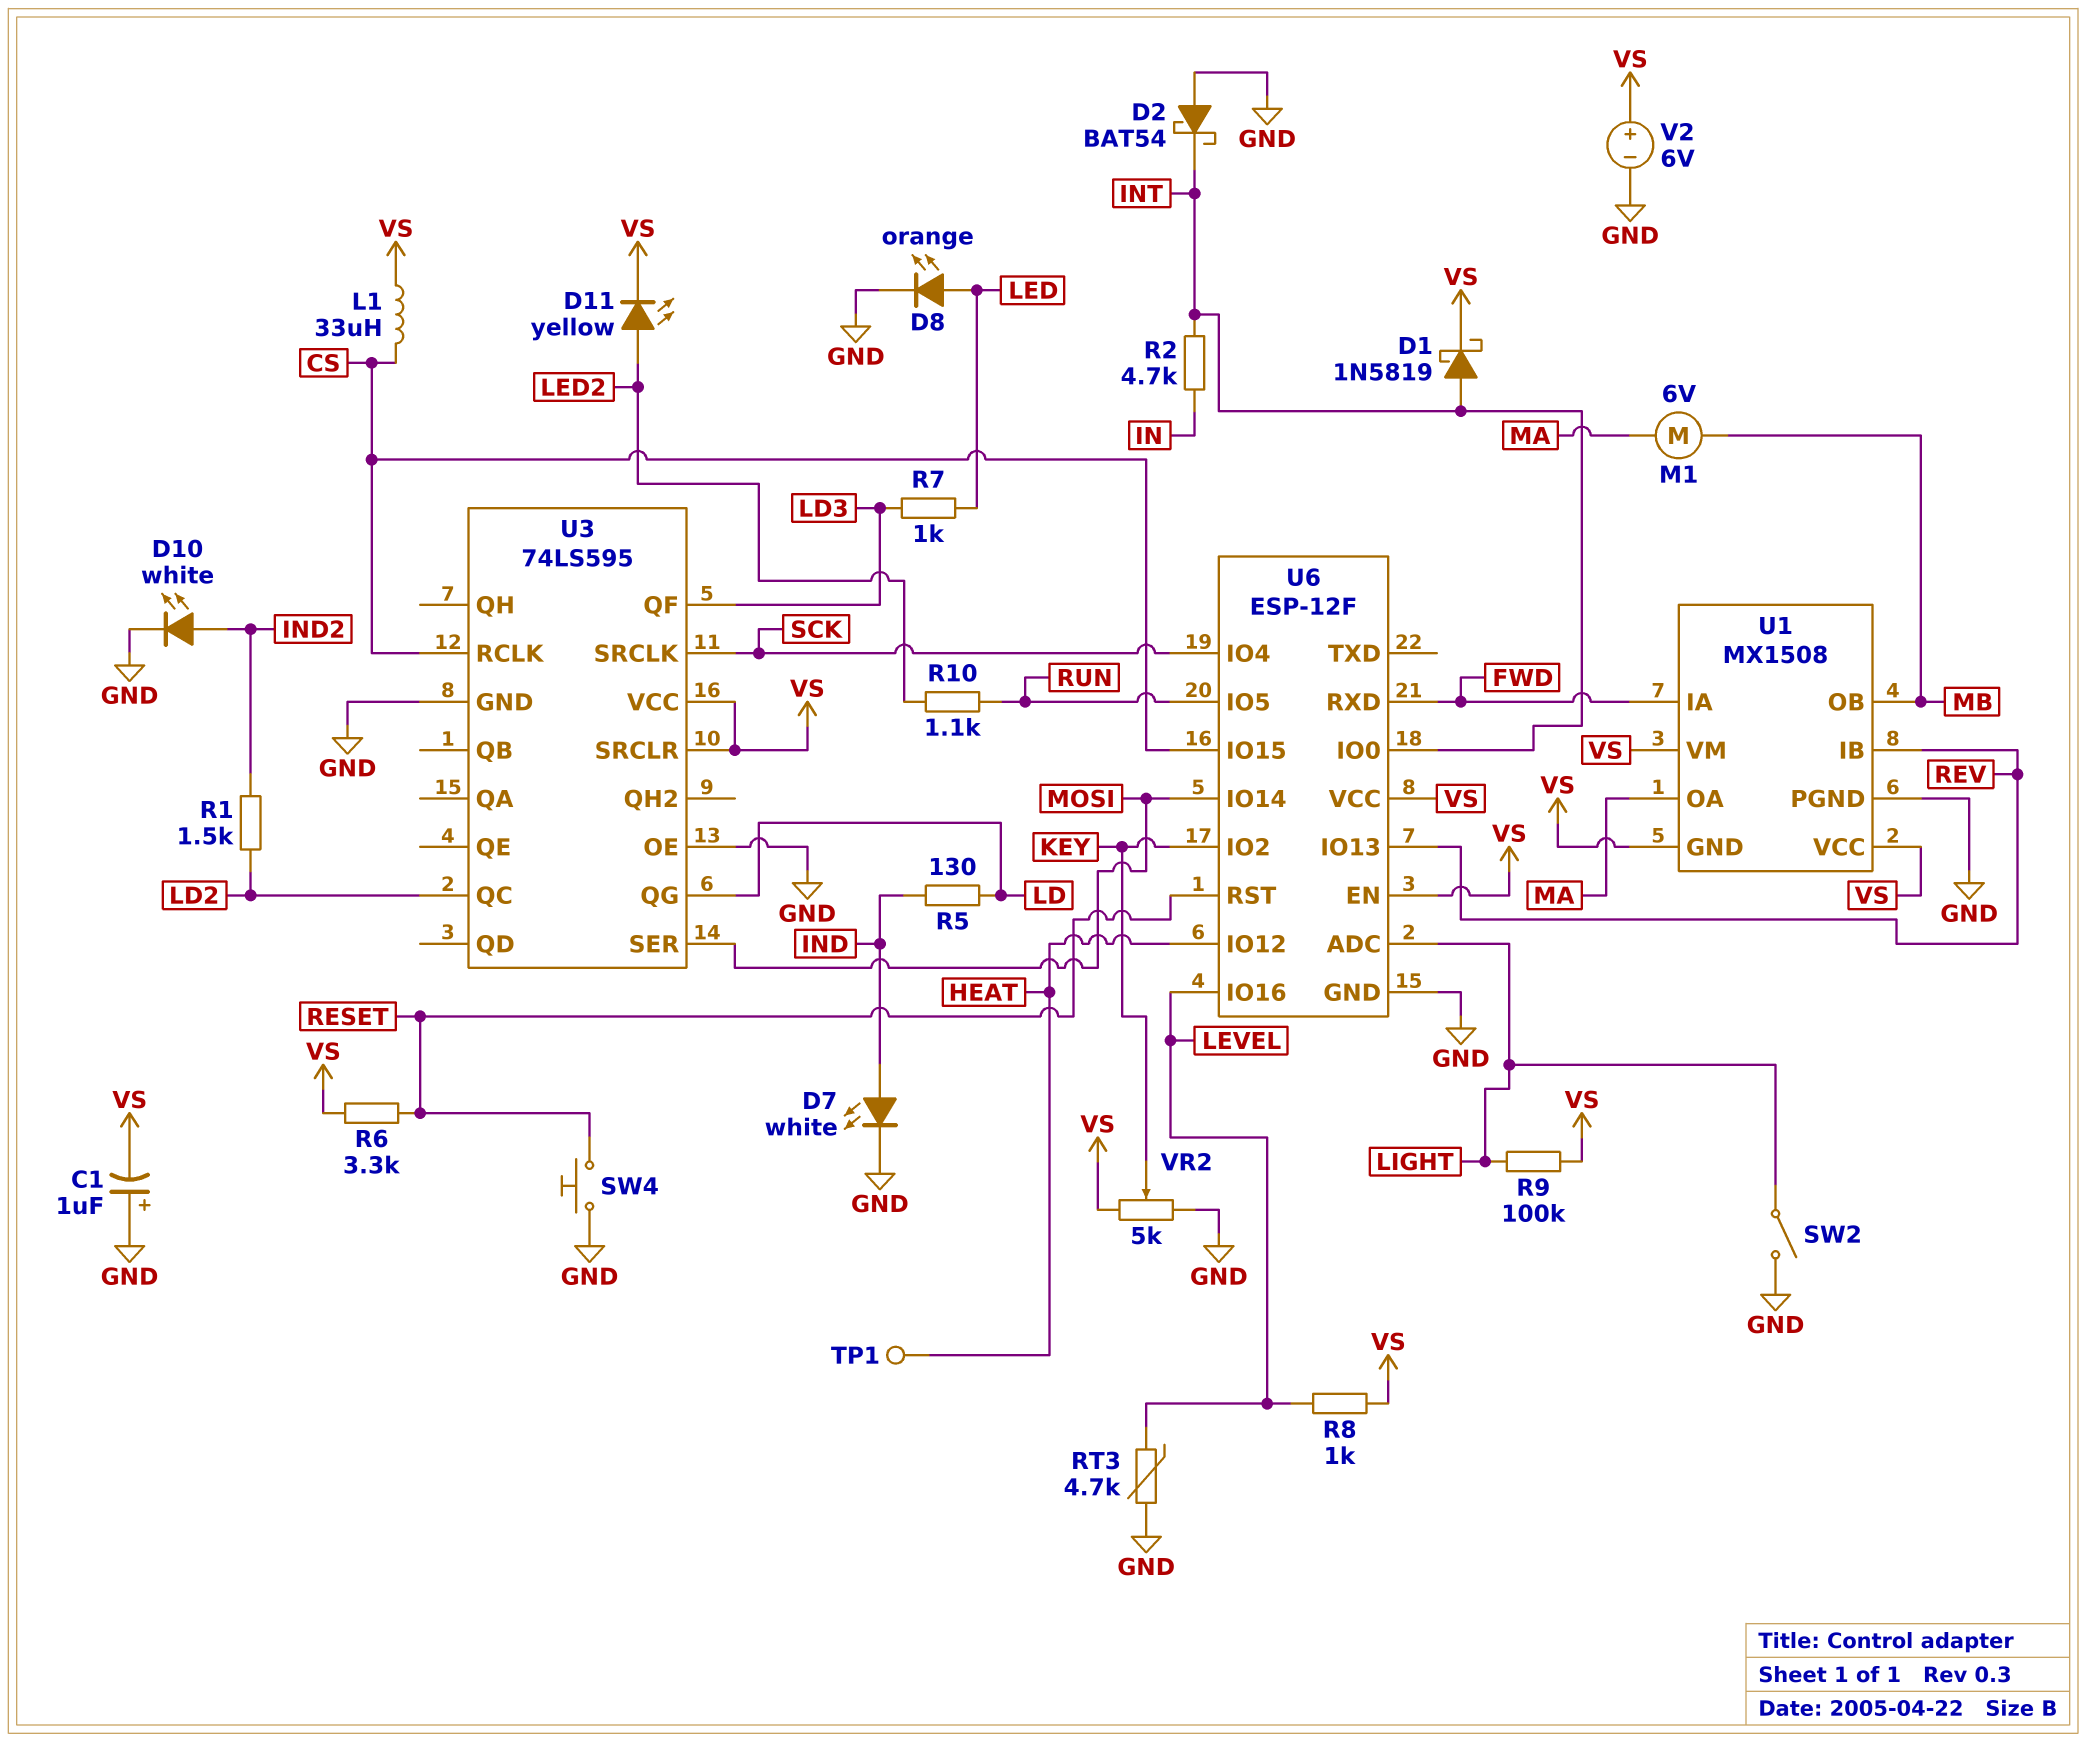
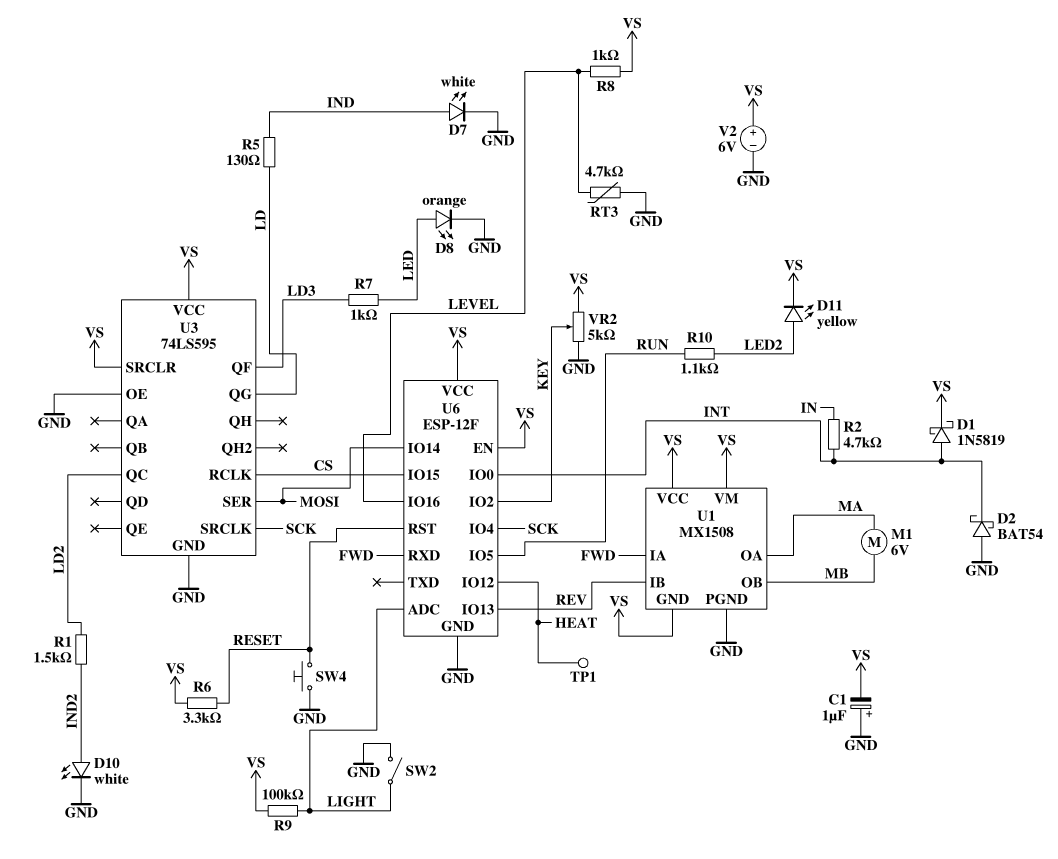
L1: 33uH (CS, VS) -> none

